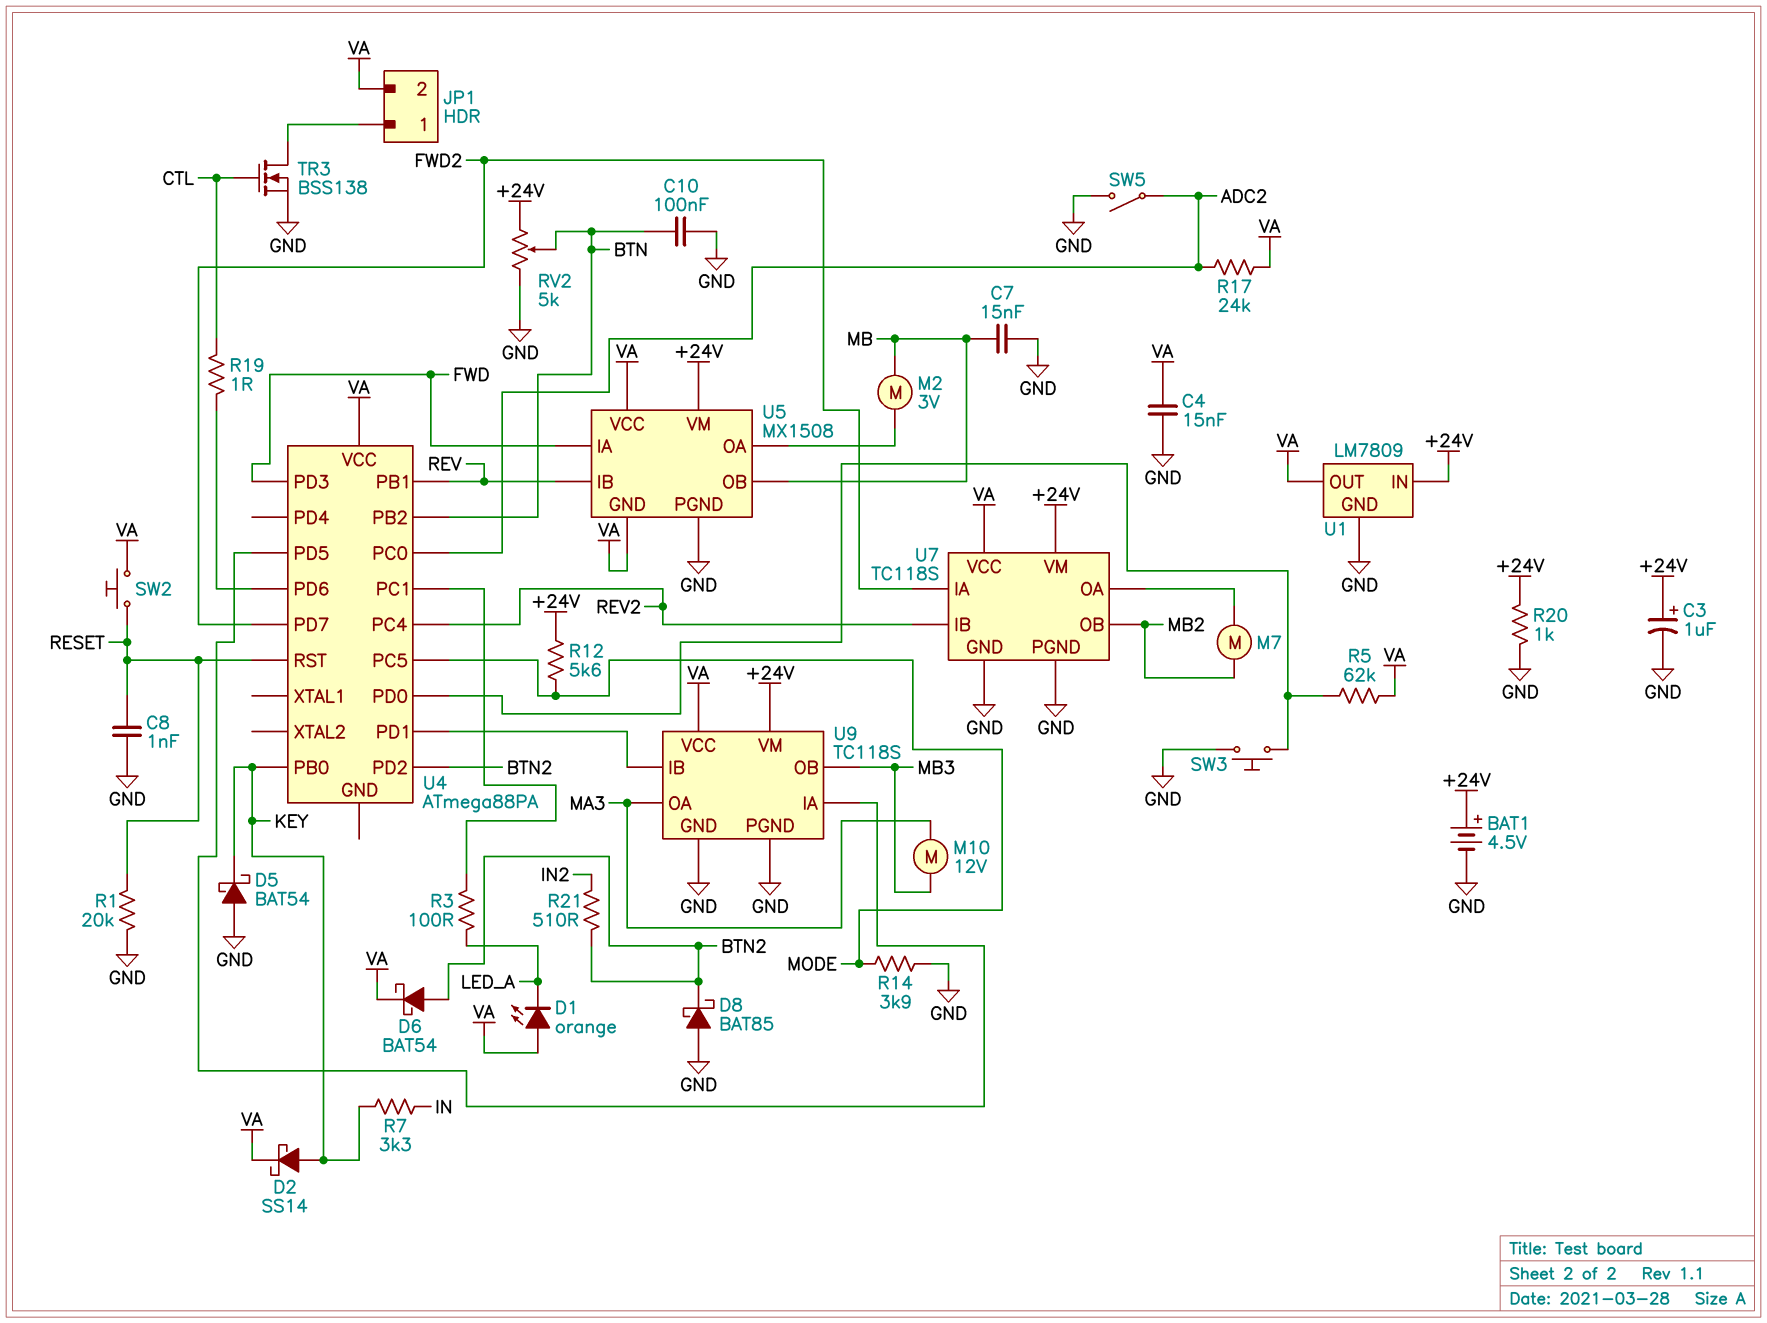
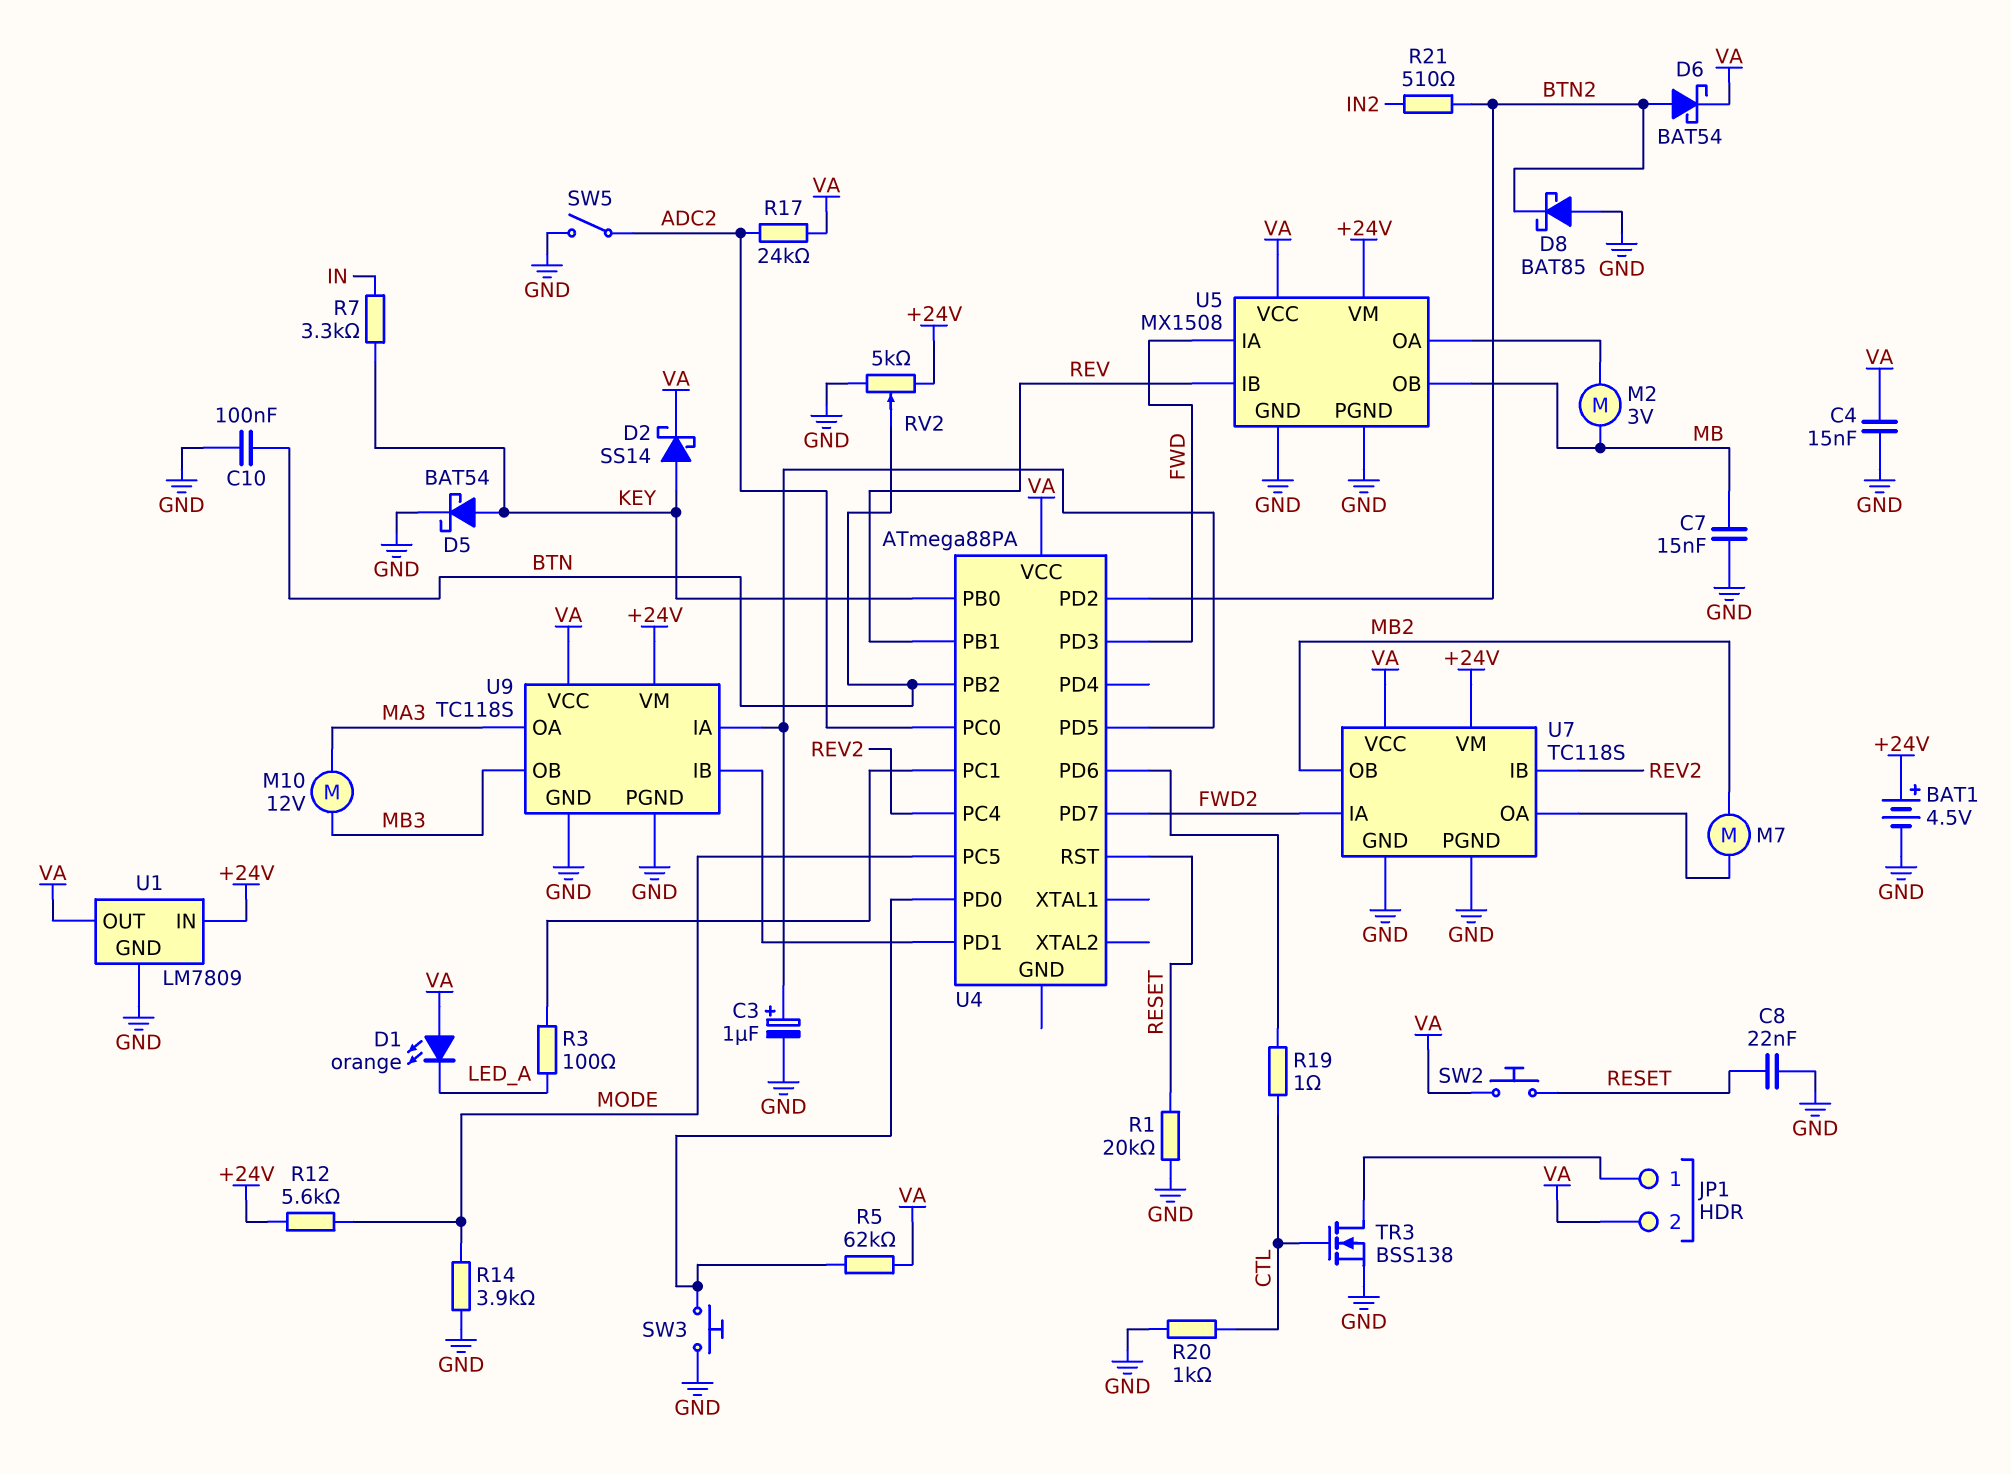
C3: 1uF (plus +24V, minus GND) -> 1uF (plus U4/PD5, minus GND)
C8: 1nF (GND, RESET) -> 22nF (GND, RESET)
D5: schottky BAT54 (A GND, K KEY) -> schottky BAT54 (A KEY, K GND)
R20: 1k (+24V, GND) -> 1k (CTL, GND)
U5 pin GND: VA -> GND

